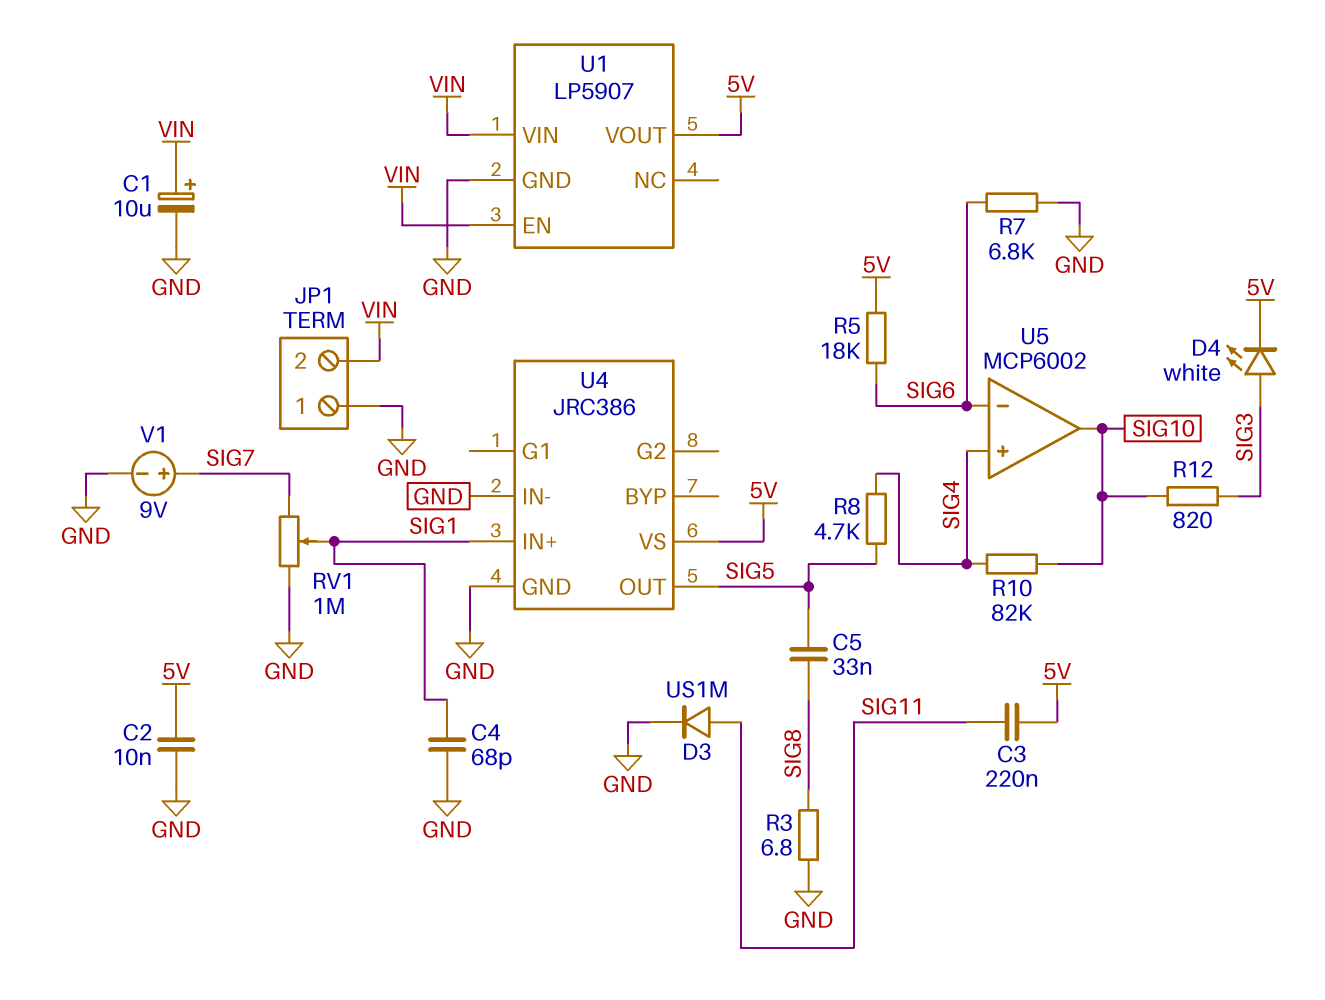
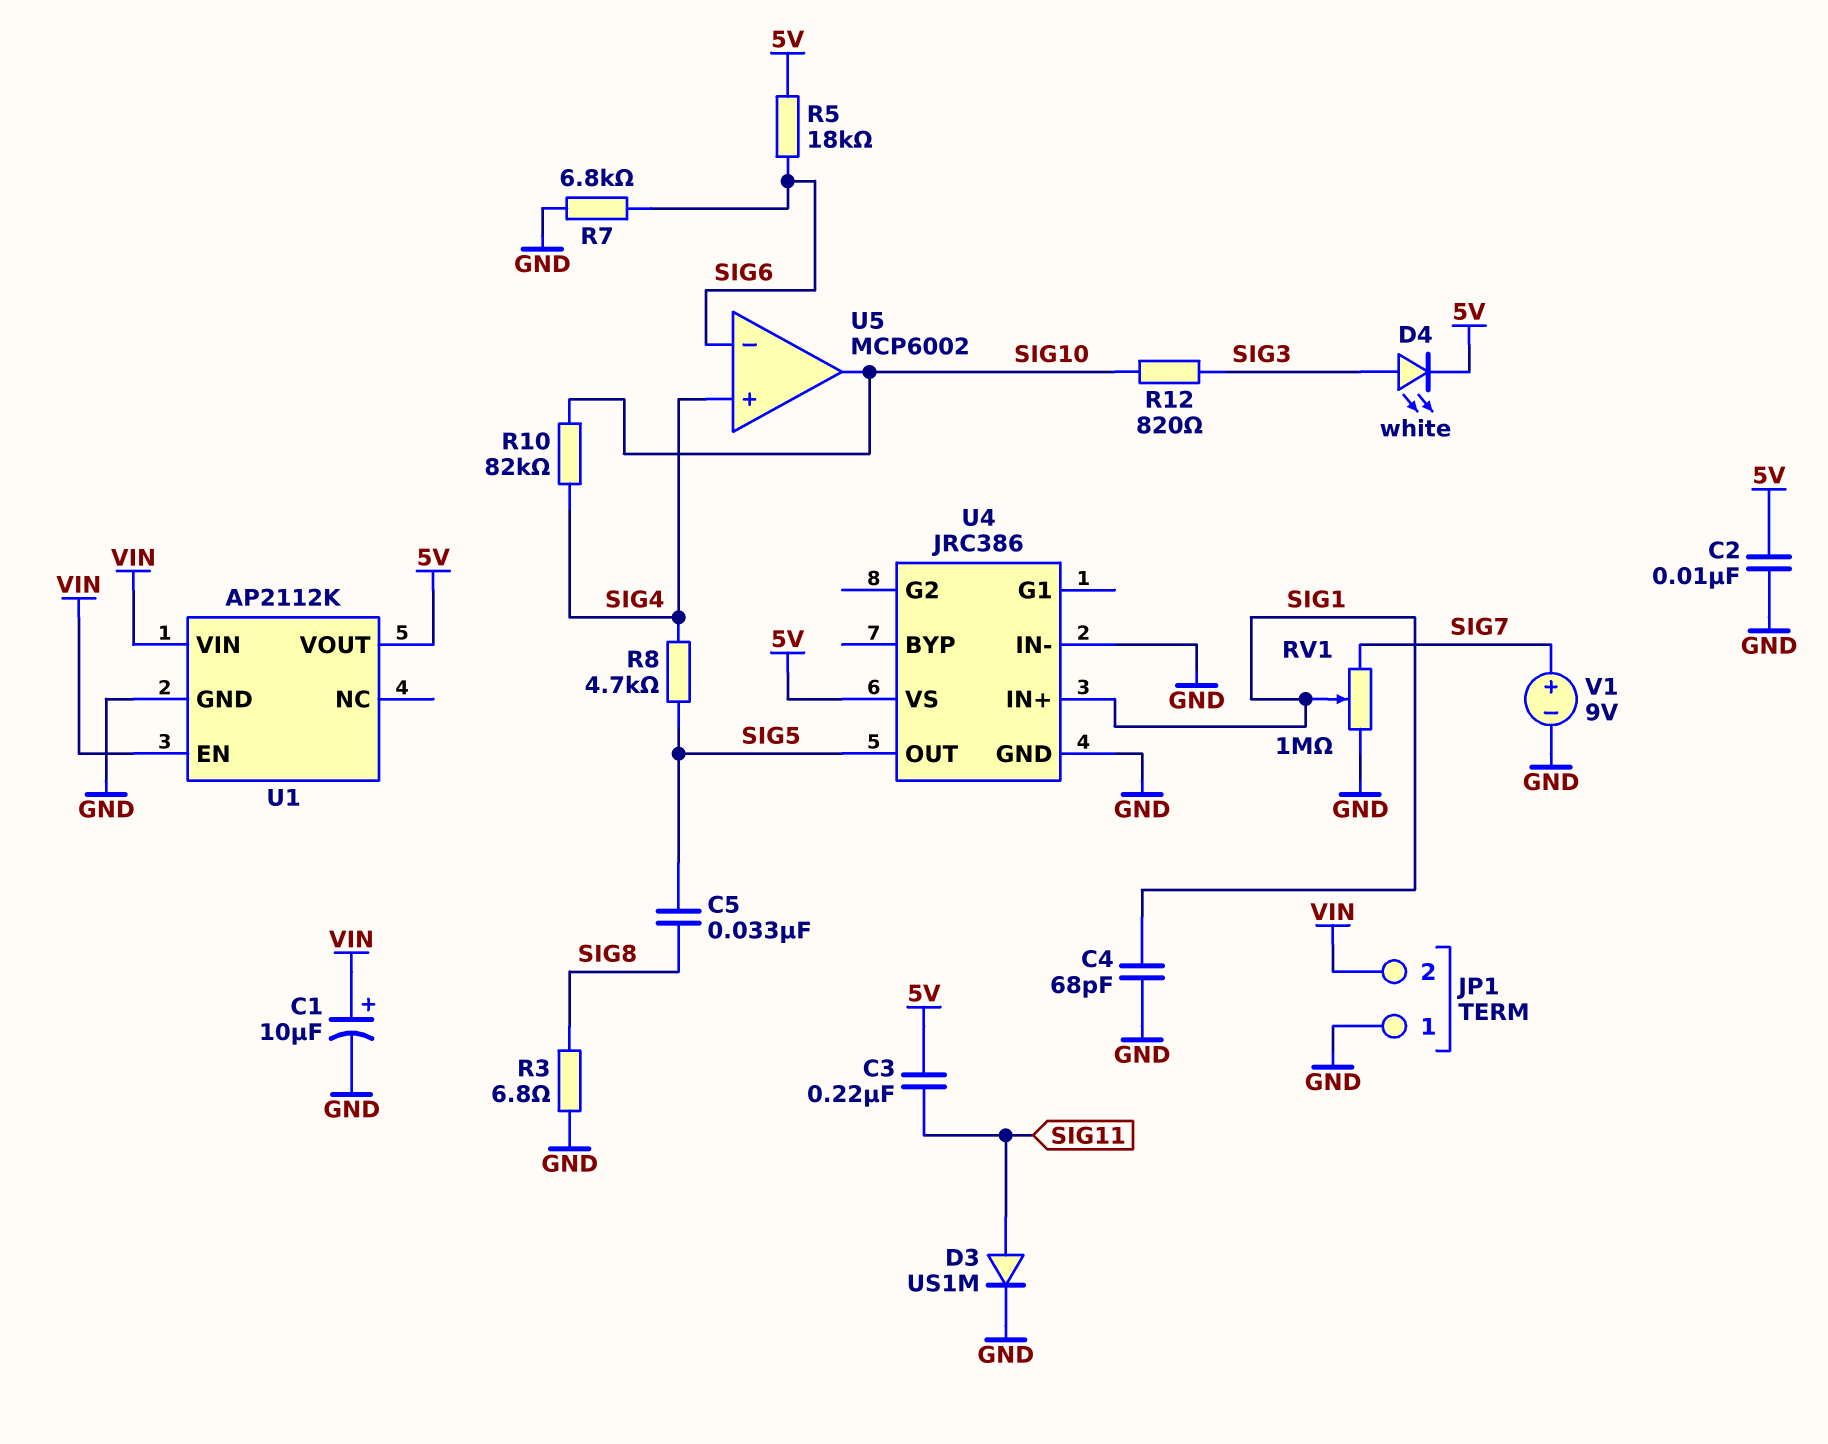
U1: LP5907 -> AP2112K

